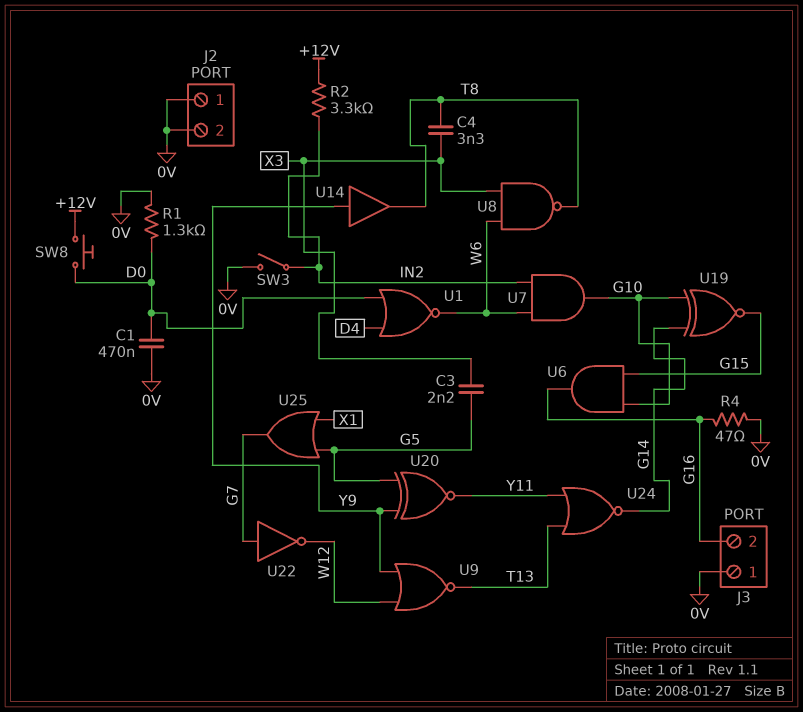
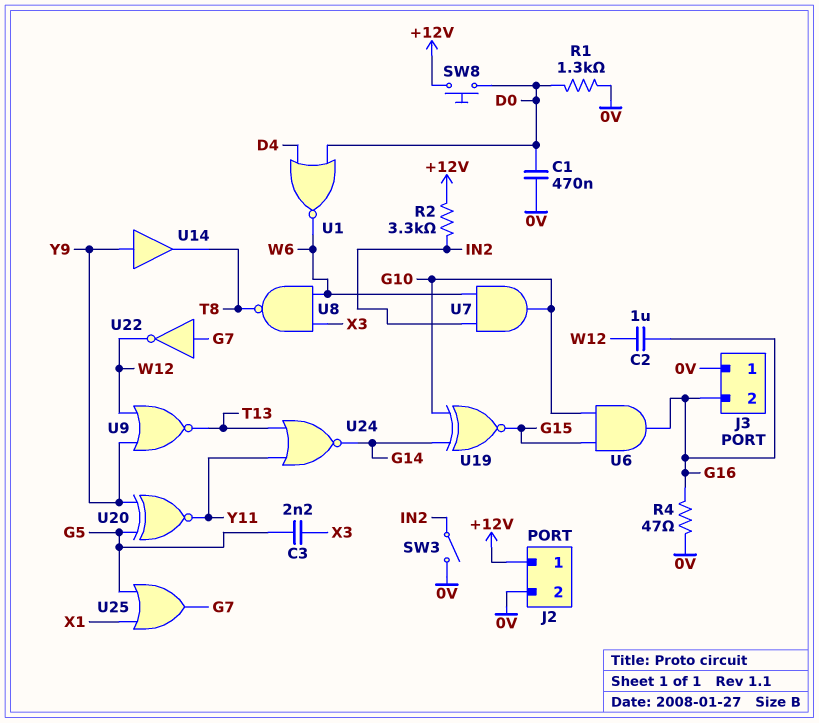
C2: none -> 1uF (G16, W12)
C4: 3.3nF (T8, X3) -> none
J2 pin 1: 0V -> +12V

